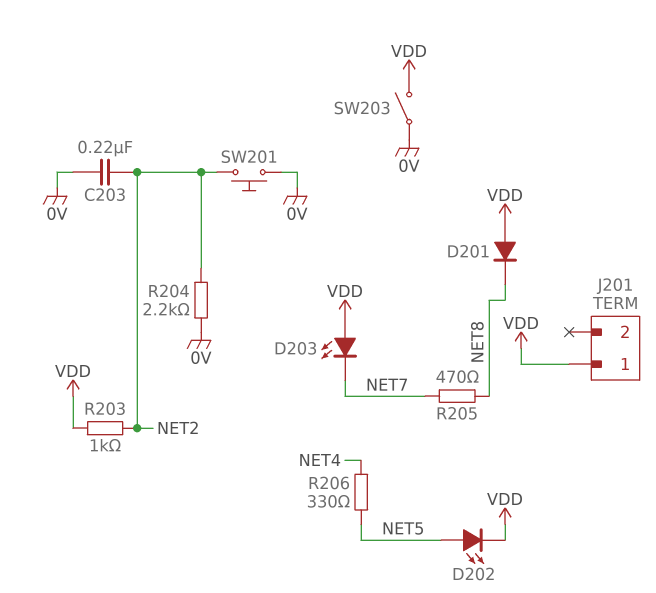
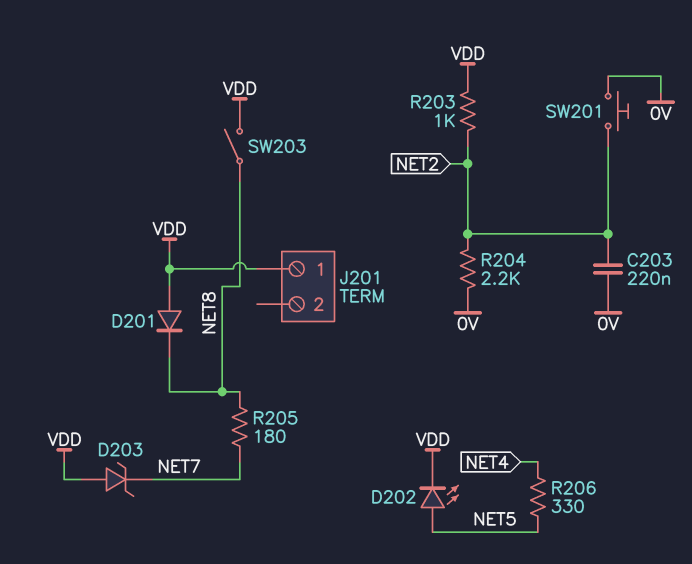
D203: LED (A VDD, K NET7) -> zener (A VDD, K NET7)
R205: 470 (NET7, NET8) -> 180 (NET7, NET8)
SW203: switch (0V, VDD) -> switch (NET8, VDD)

